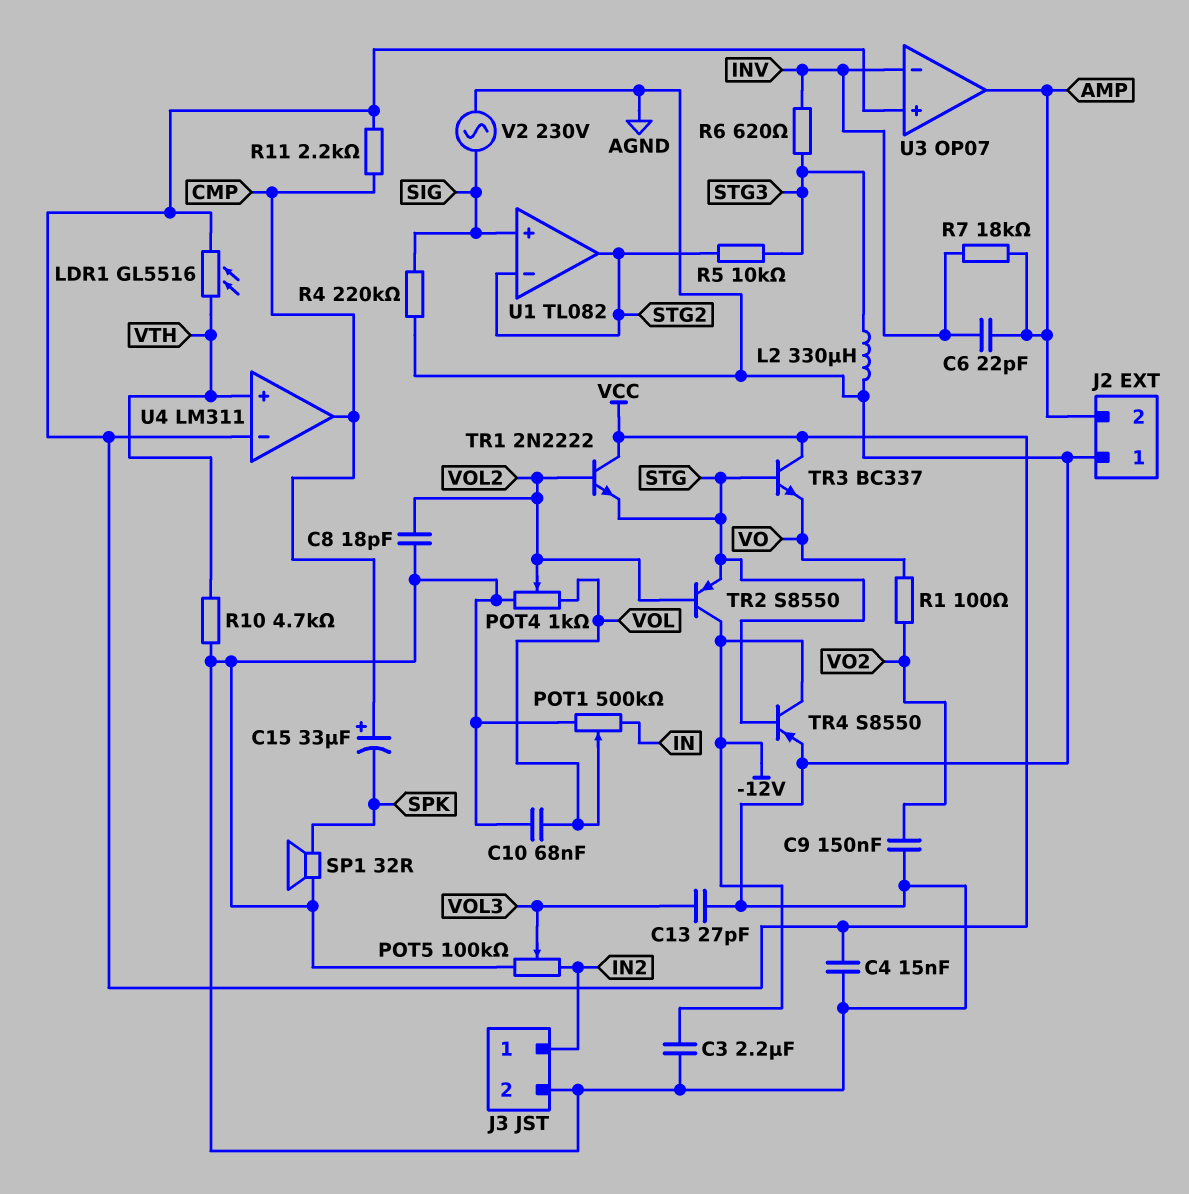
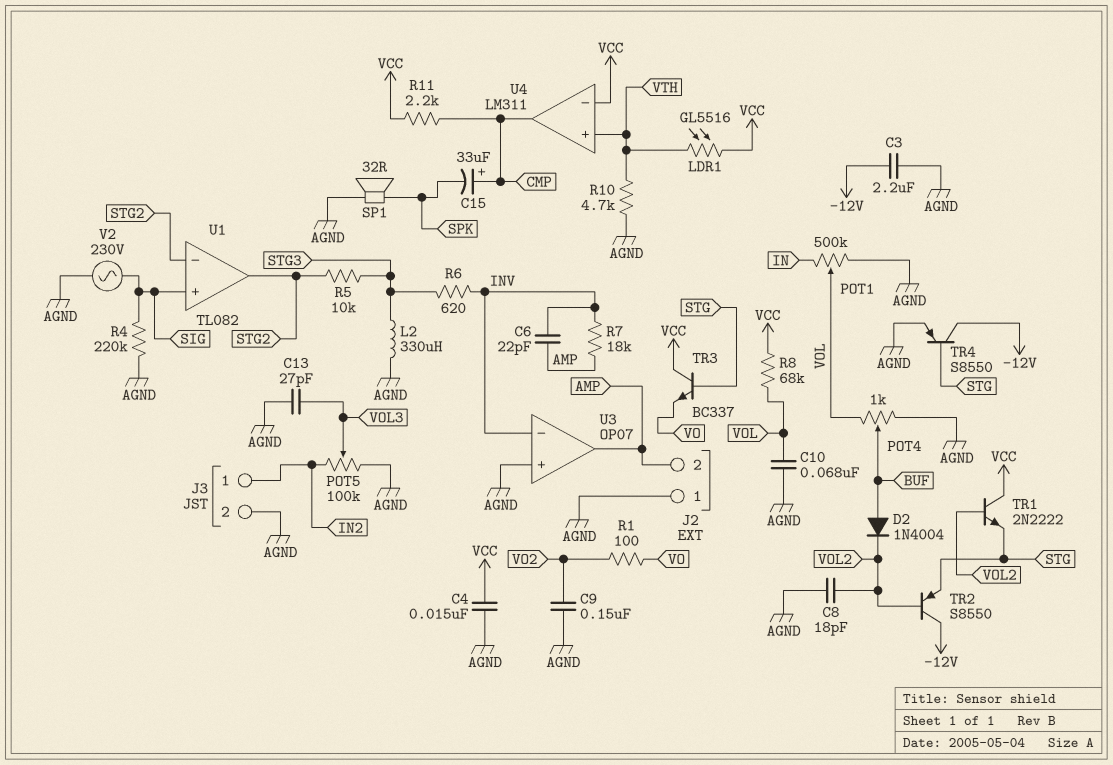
D2: none -> diode 1N4004 (A BUF, K VOL2)
POT4: 1k (AGND, VOL, wiper VOL2) -> 1k (AGND, VOL, wiper BUF)
R8: none -> 68k (VCC, VOL)
U3 pin in+: VCC -> AGND

